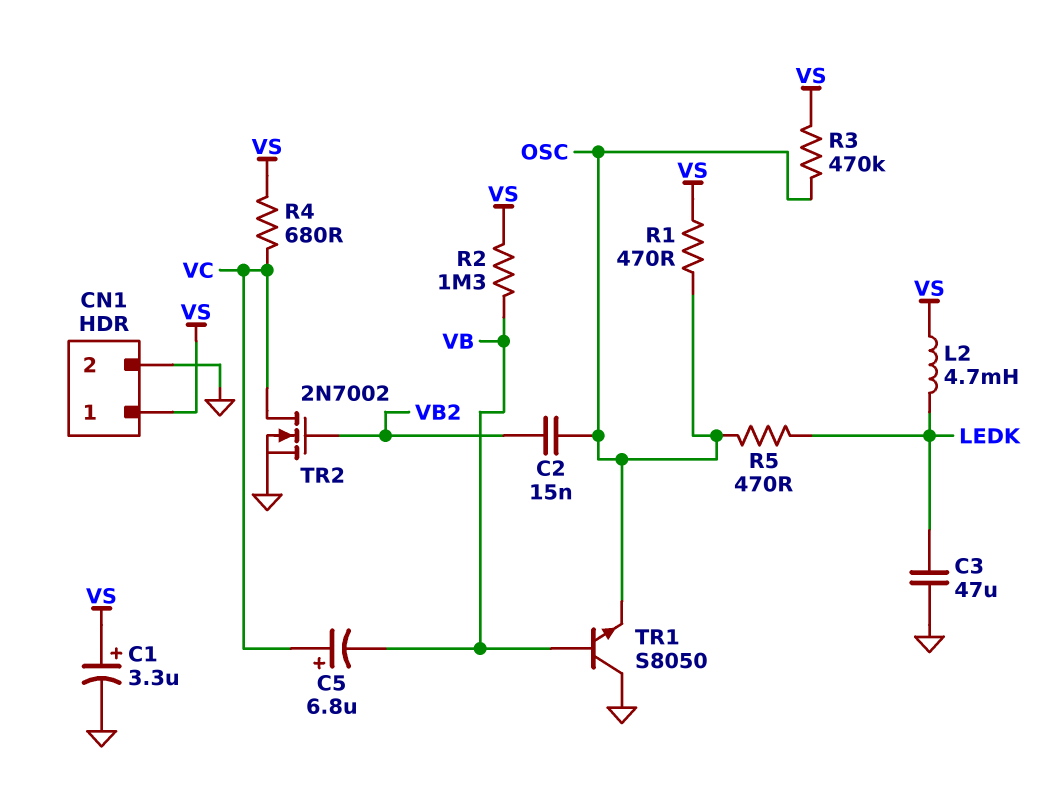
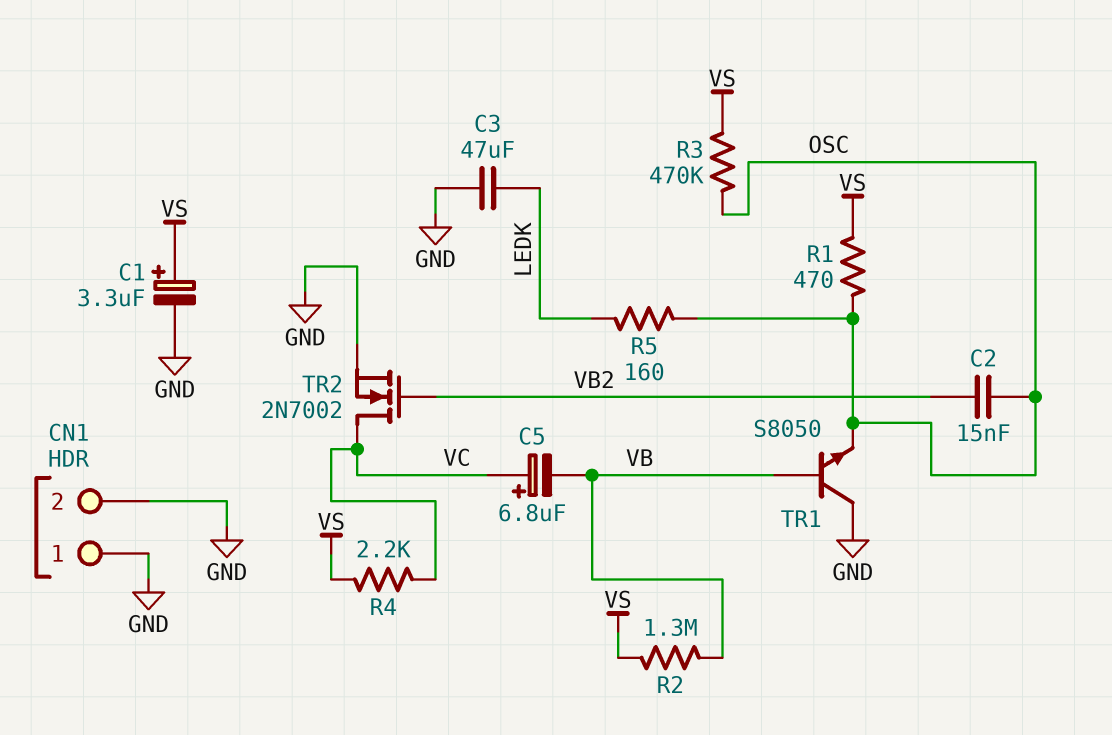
CN1 pin 1: VS -> GND
L2: 4.7mH (LEDK, VS) -> none
R4: 680 (VC, VS) -> 2.2k (VC, VS)
R5: 470 (LEDK, OSC) -> 160 (LEDK, OSC)

